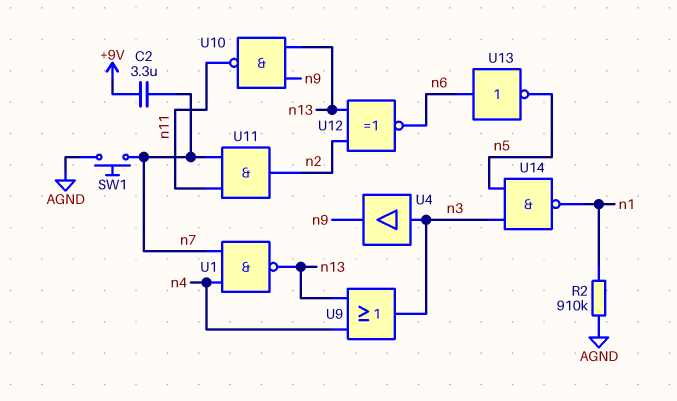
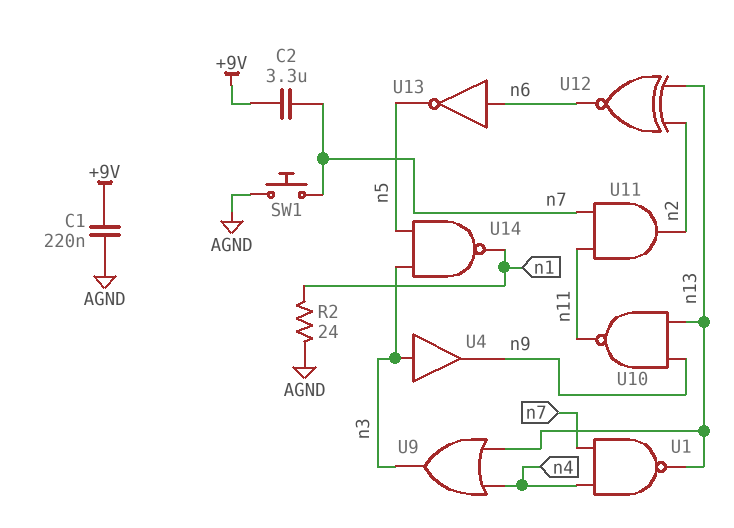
C1: none -> 220nF (+9V, AGND)
R2: 910k (AGND, n1) -> 24 (AGND, n1)

